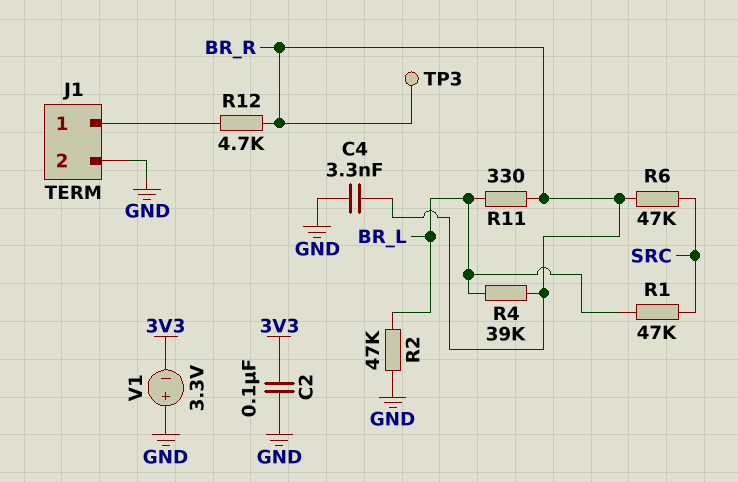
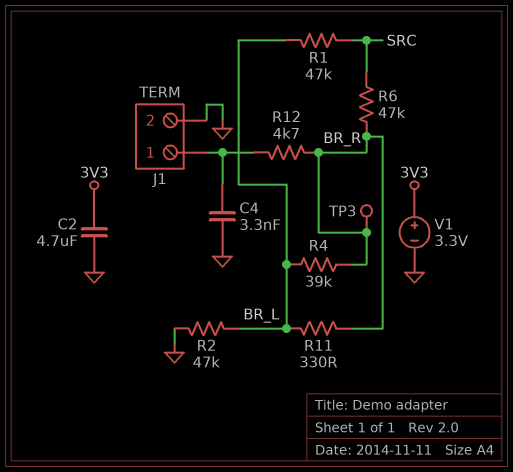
C2: 100nF (3V3, GND) -> 4.7uF (3V3, GND)
C4: 3.3nF (BR_R, GND) -> 3.3nF (GND, J1/1)
V1: 3.3V (plus GND, minus 3V3) -> 3.3V (plus 3V3, minus GND)

